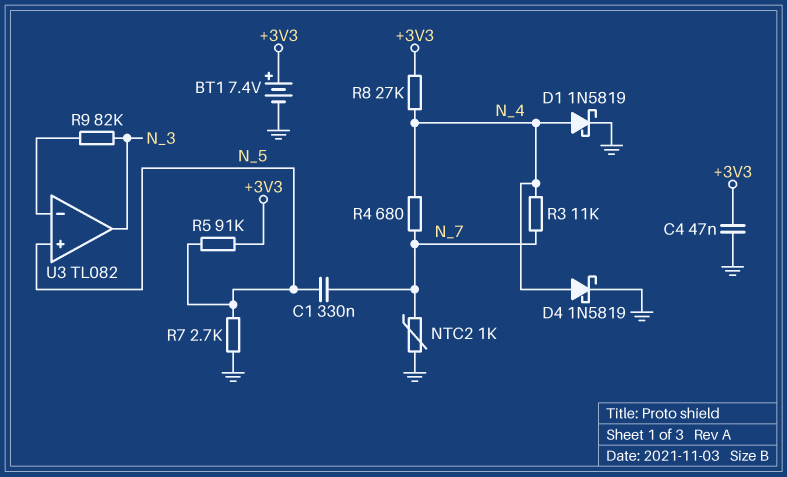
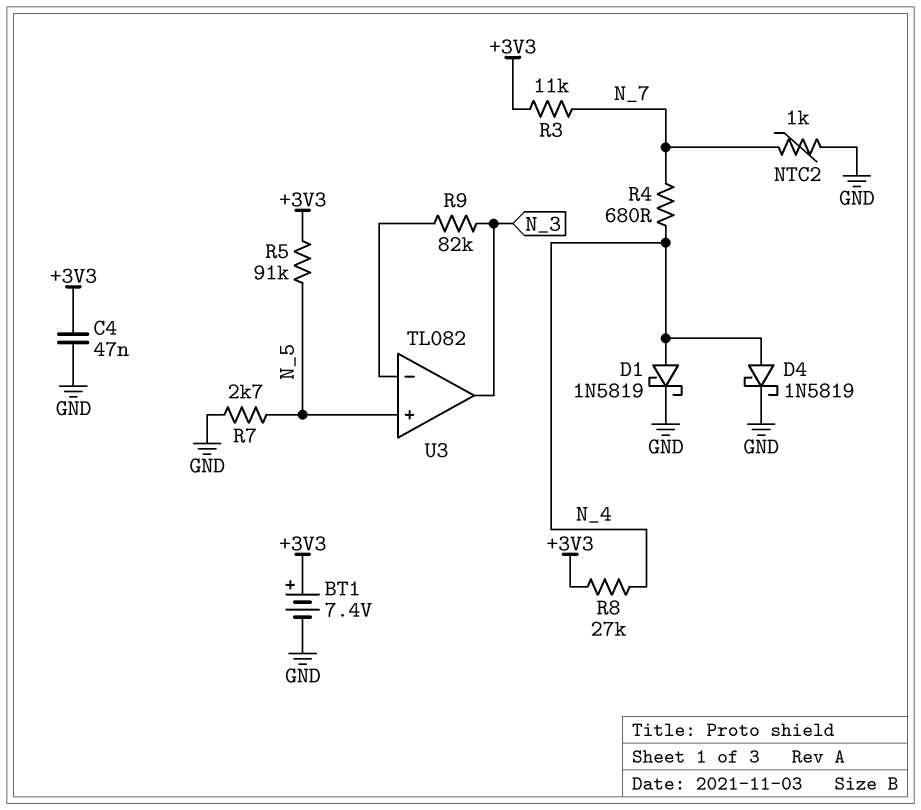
C1: 330nF (N_5, N_7) -> none
R3: 11k (N_4, N_7) -> 11k (+3V3, N_7)

